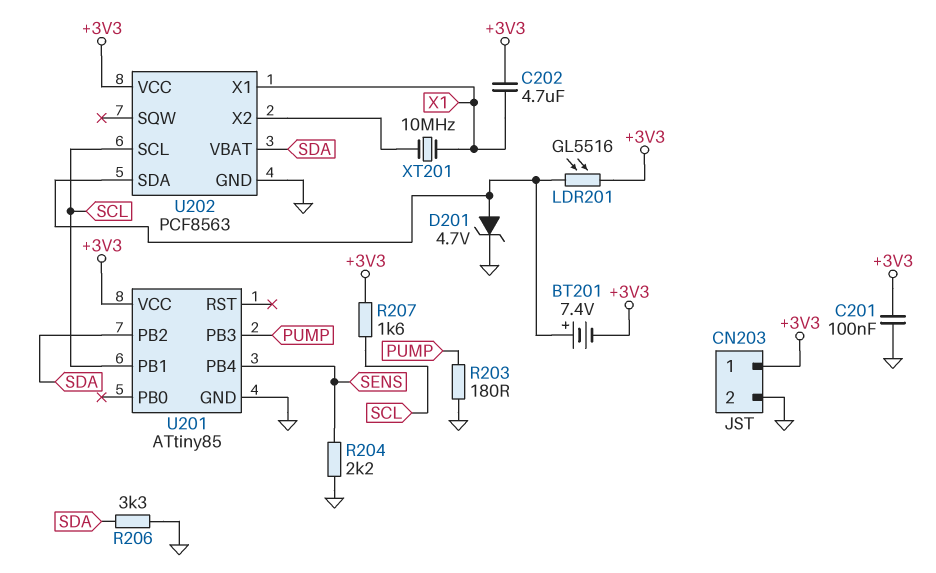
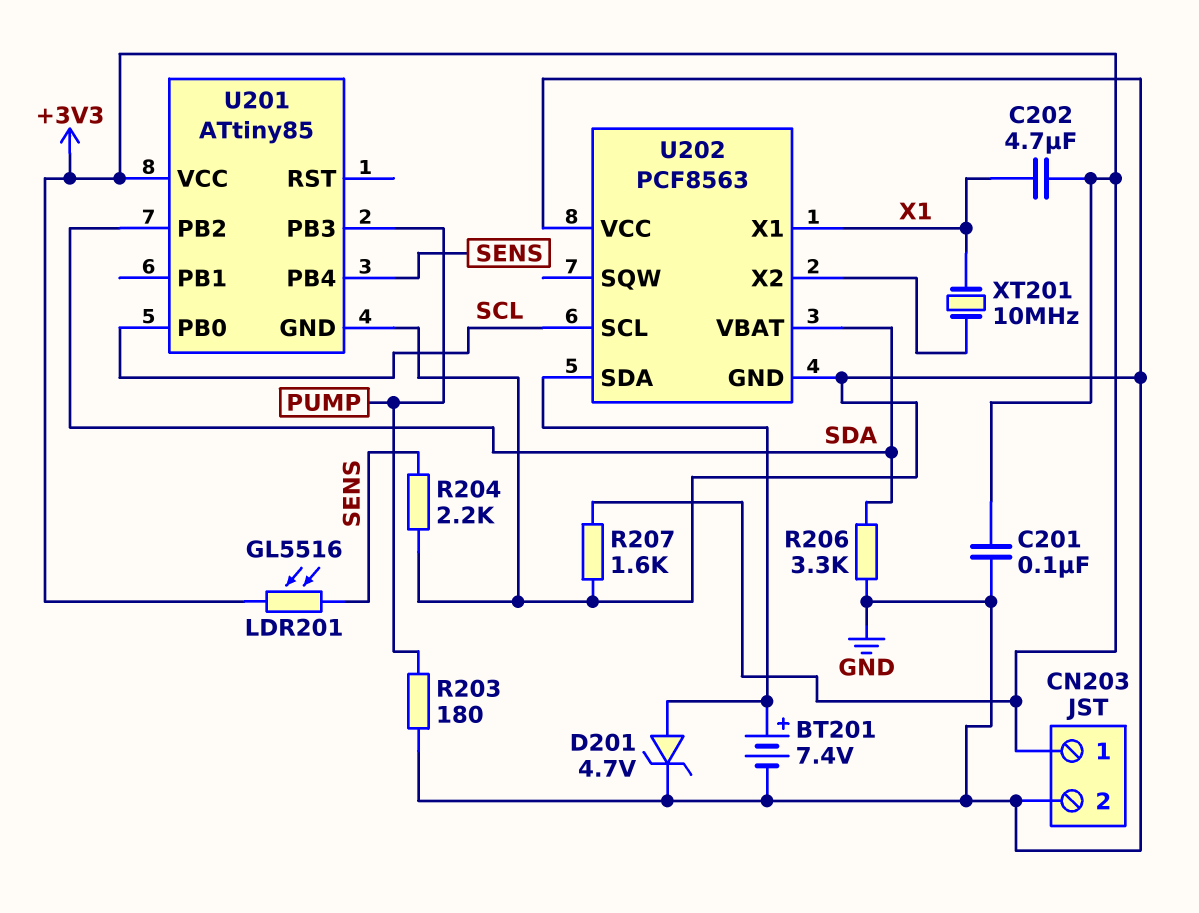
BT201: 7.4V (plus U202/SDA, minus +3V3) -> 7.4V (plus U202/SDA, minus GND)
LDR201: GL5516 (+3V3, U202/SDA) -> GL5516 (+3V3, SENS)
R207: 1.6k (+3V3, SCL) -> 1.6k (+3V3, GND)
U201 pin PB0: none -> SCL
U201 pin PB1: SCL -> none
U202 pin VCC: +3V3 -> GND

